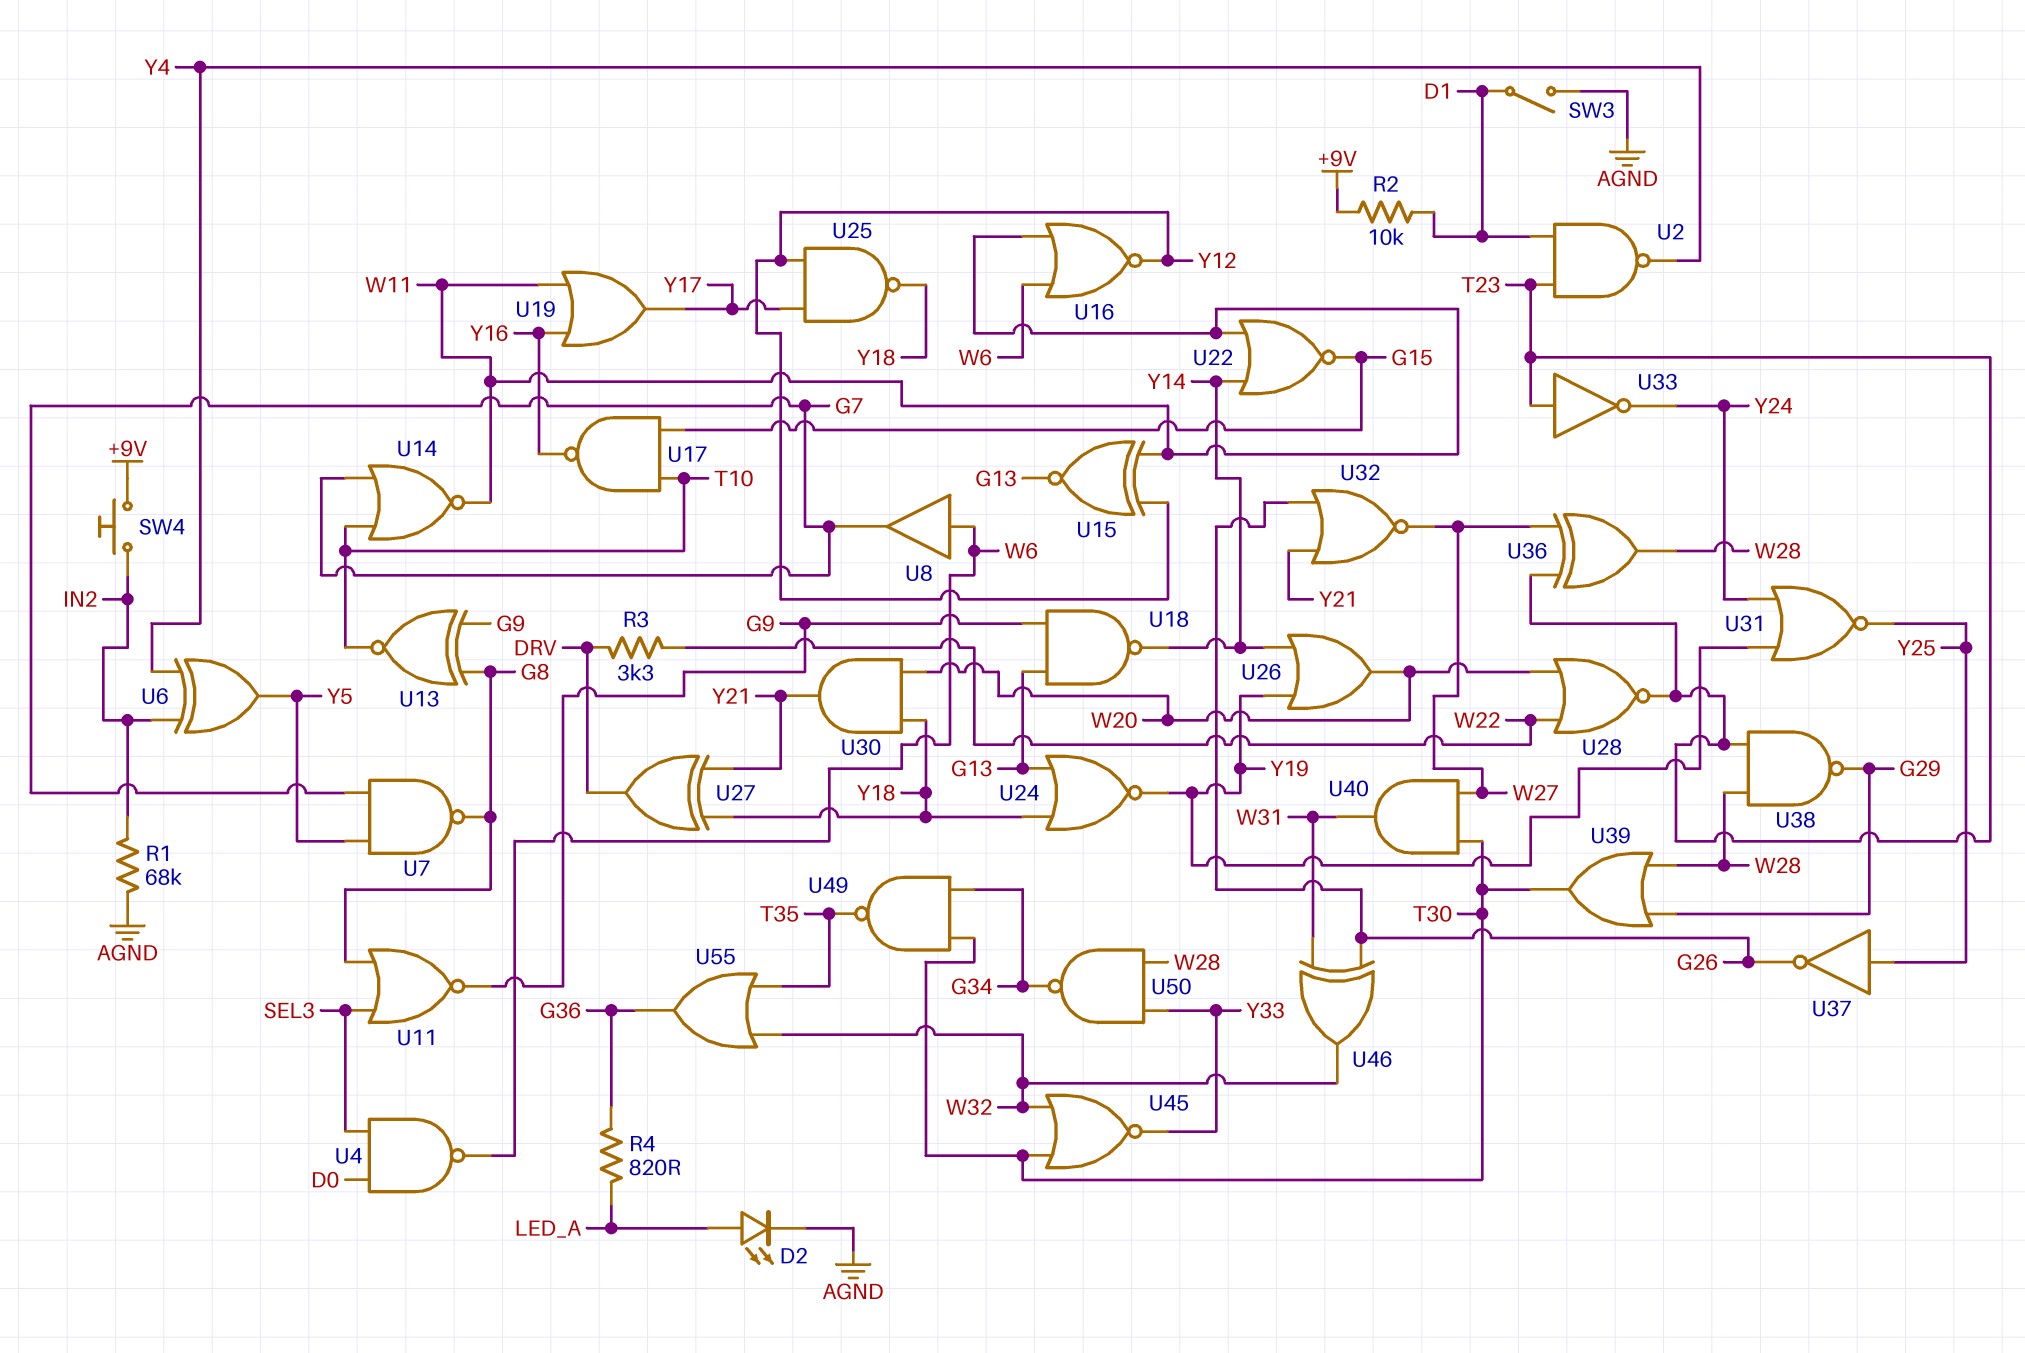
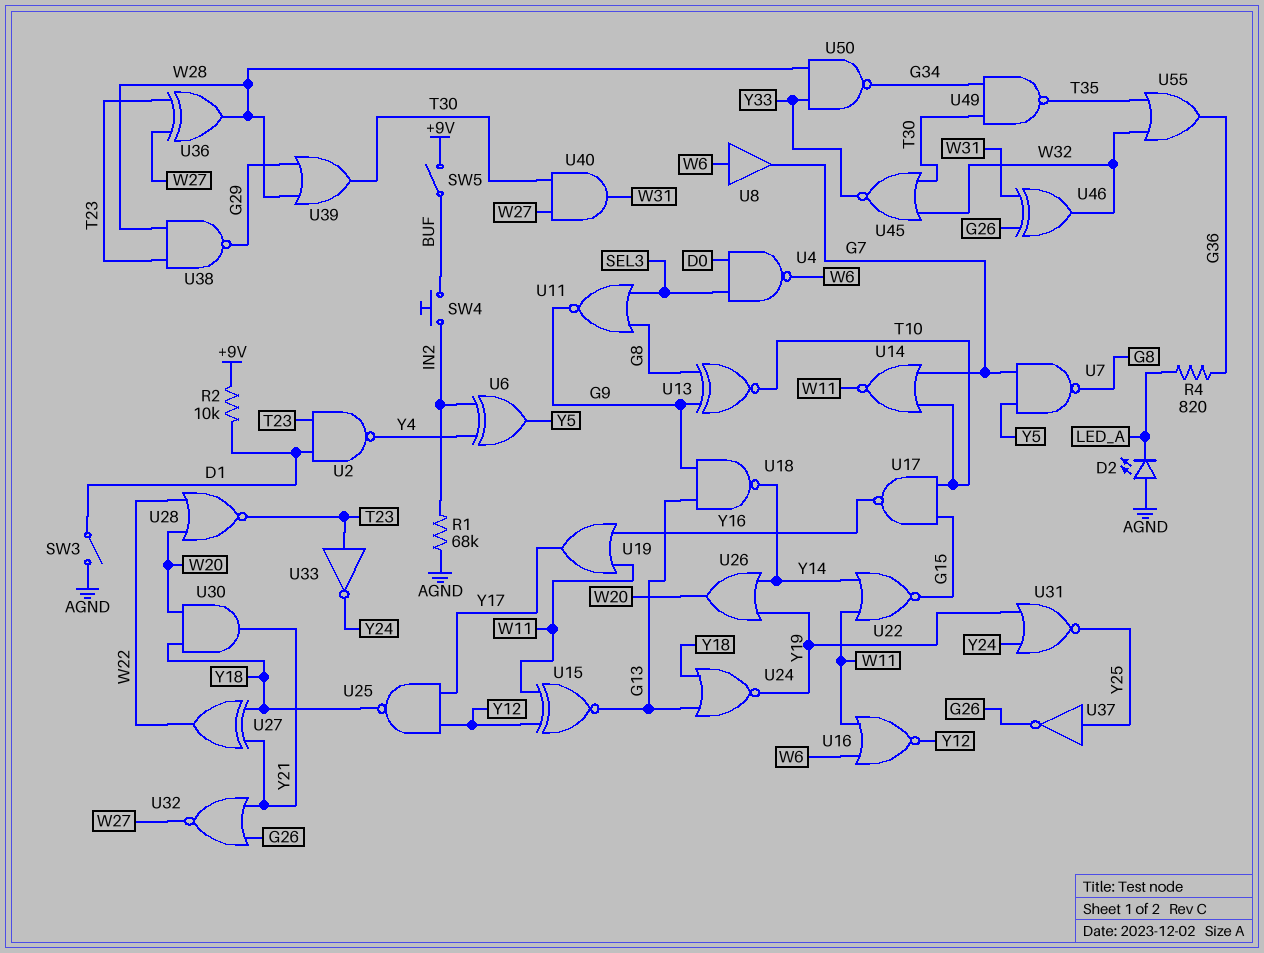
D2: LED (A LED_A, K AGND) -> LED (A AGND, K LED_A)
R3: 3.3k (DRV, W22) -> none
SW4: button (+9V, IN2) -> button (BUF, IN2)
SW5: none -> switch (+9V, BUF)
U27: XOR (in Y18, in Y21, out DRV) -> XOR (in Y18, in Y21, out W22)

